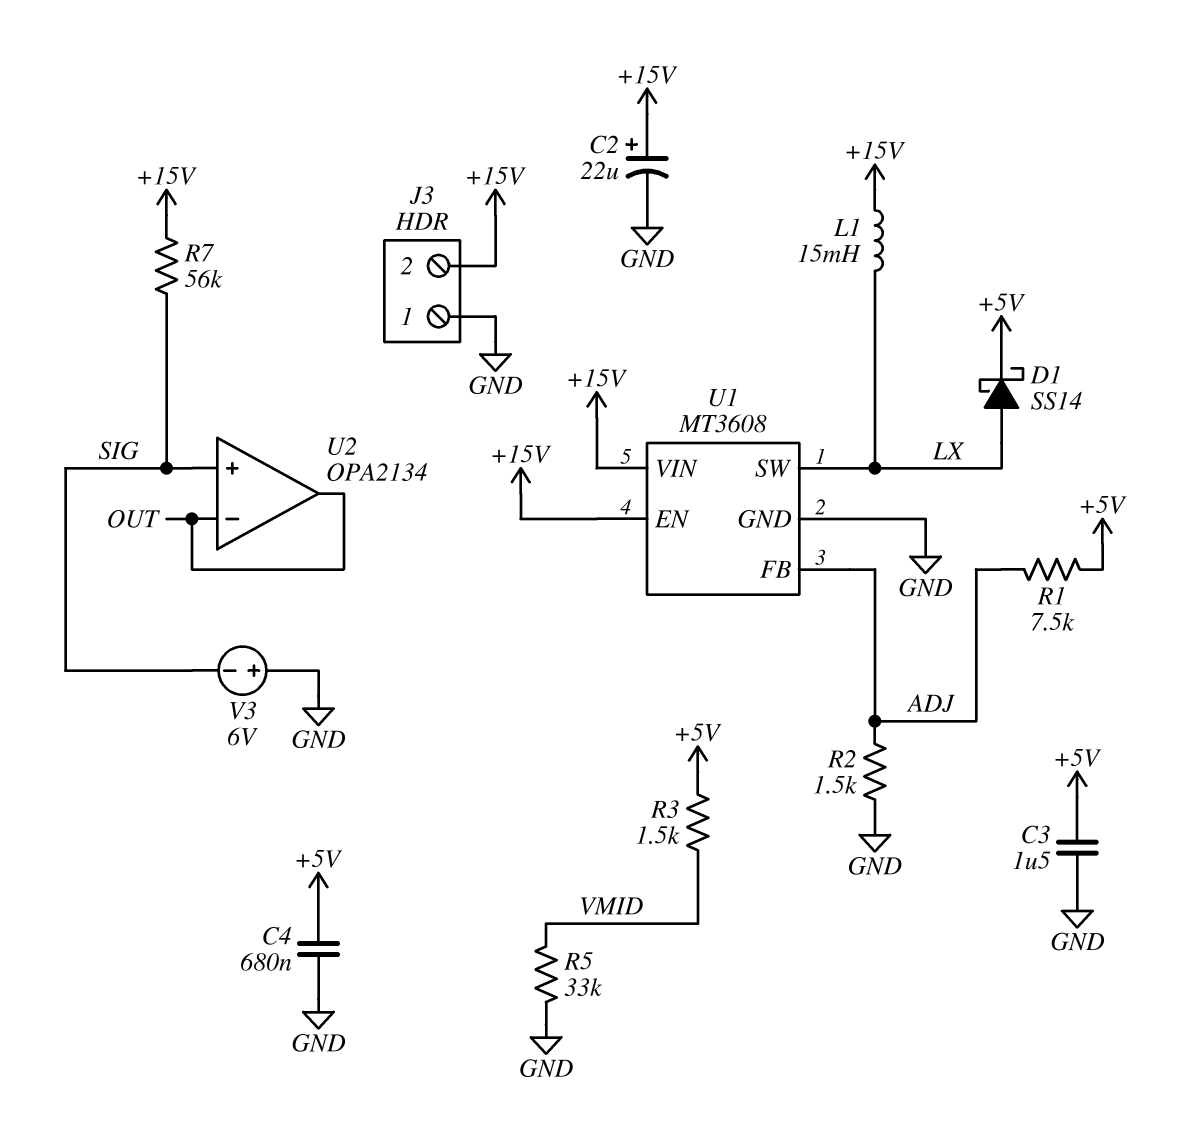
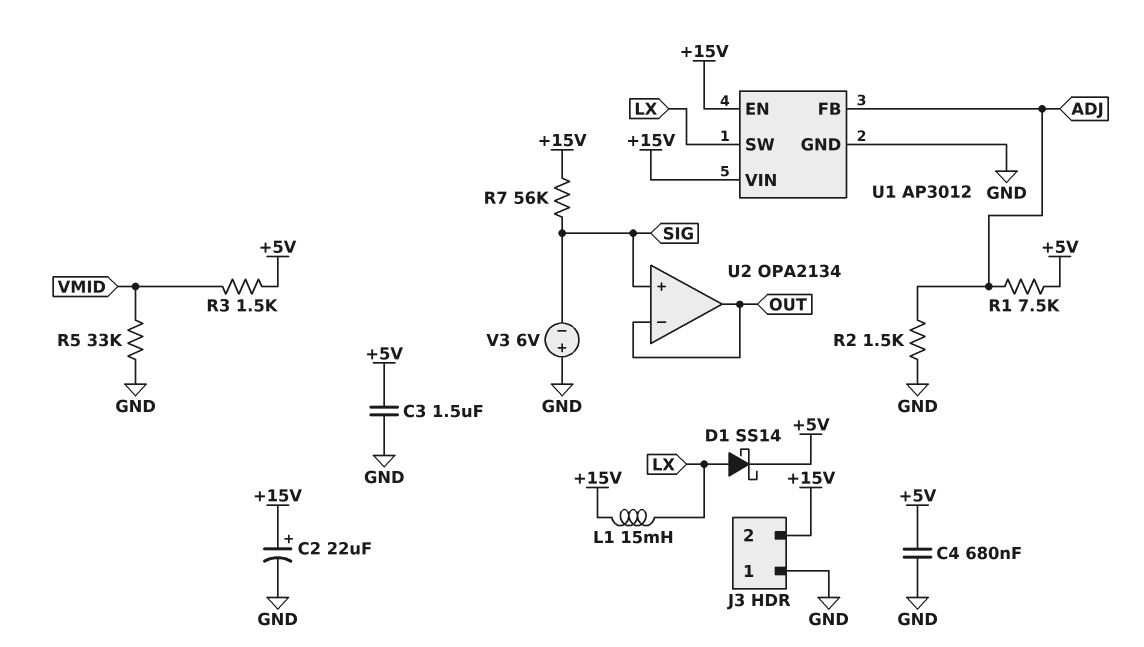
U1: MT3608 -> AP3012

